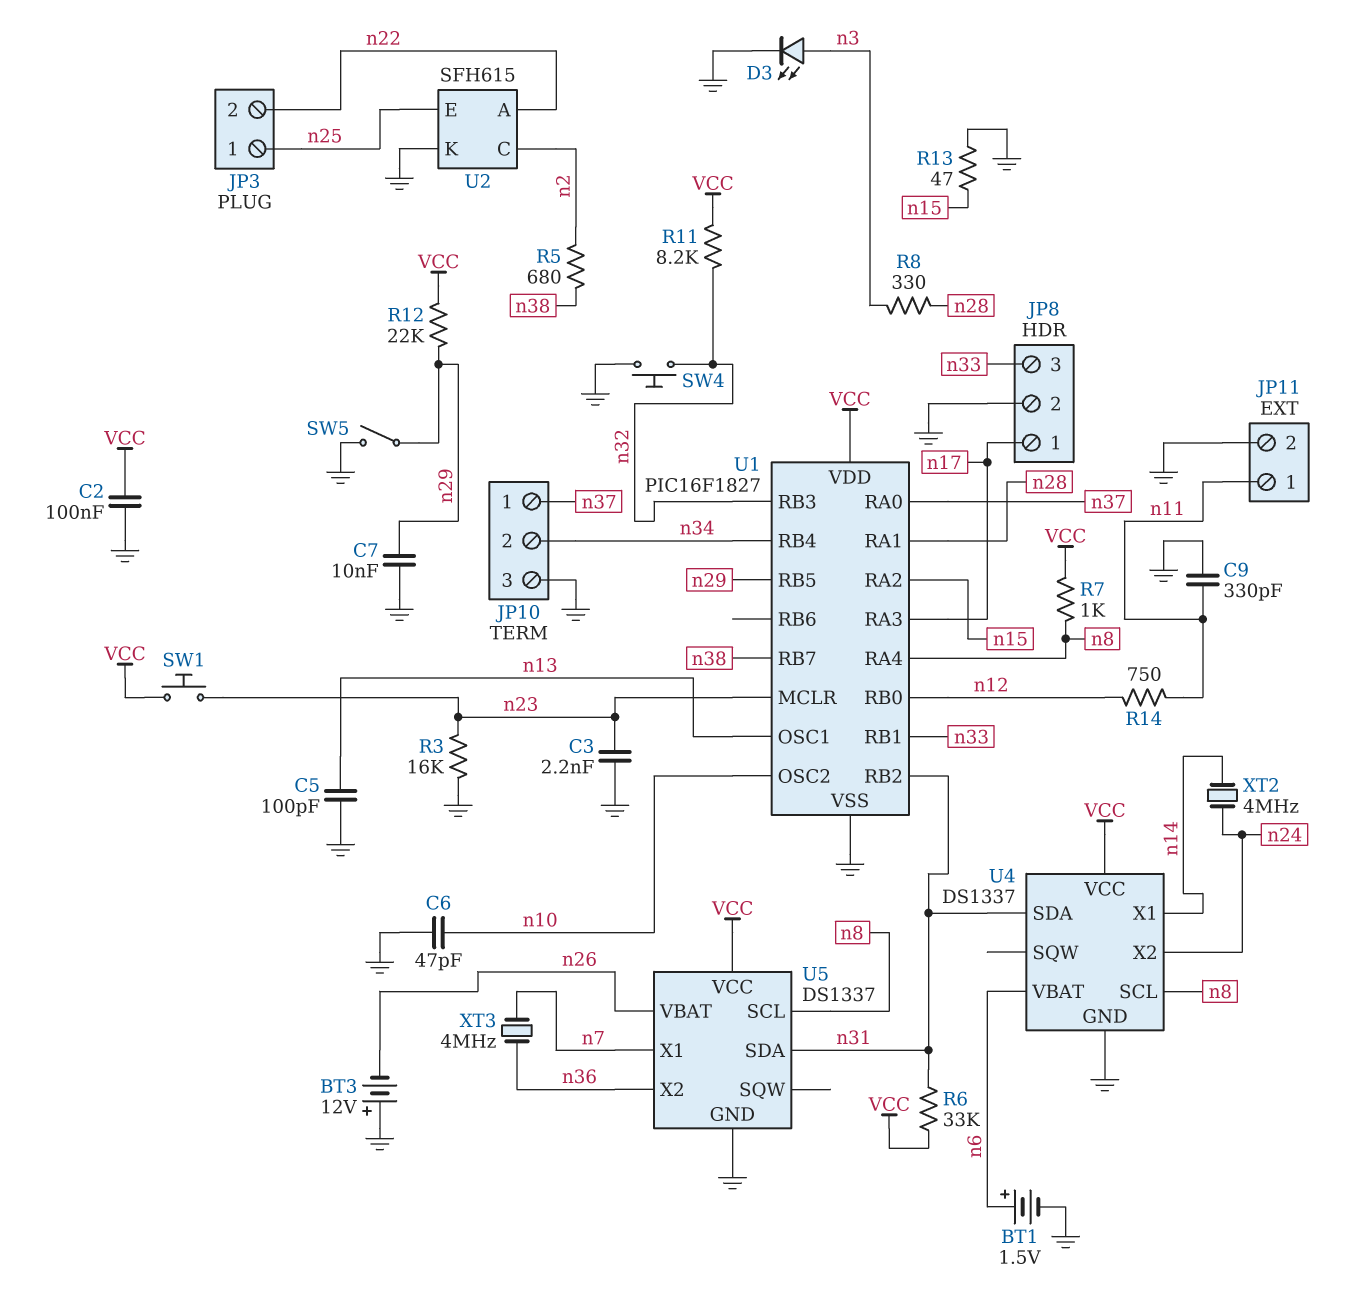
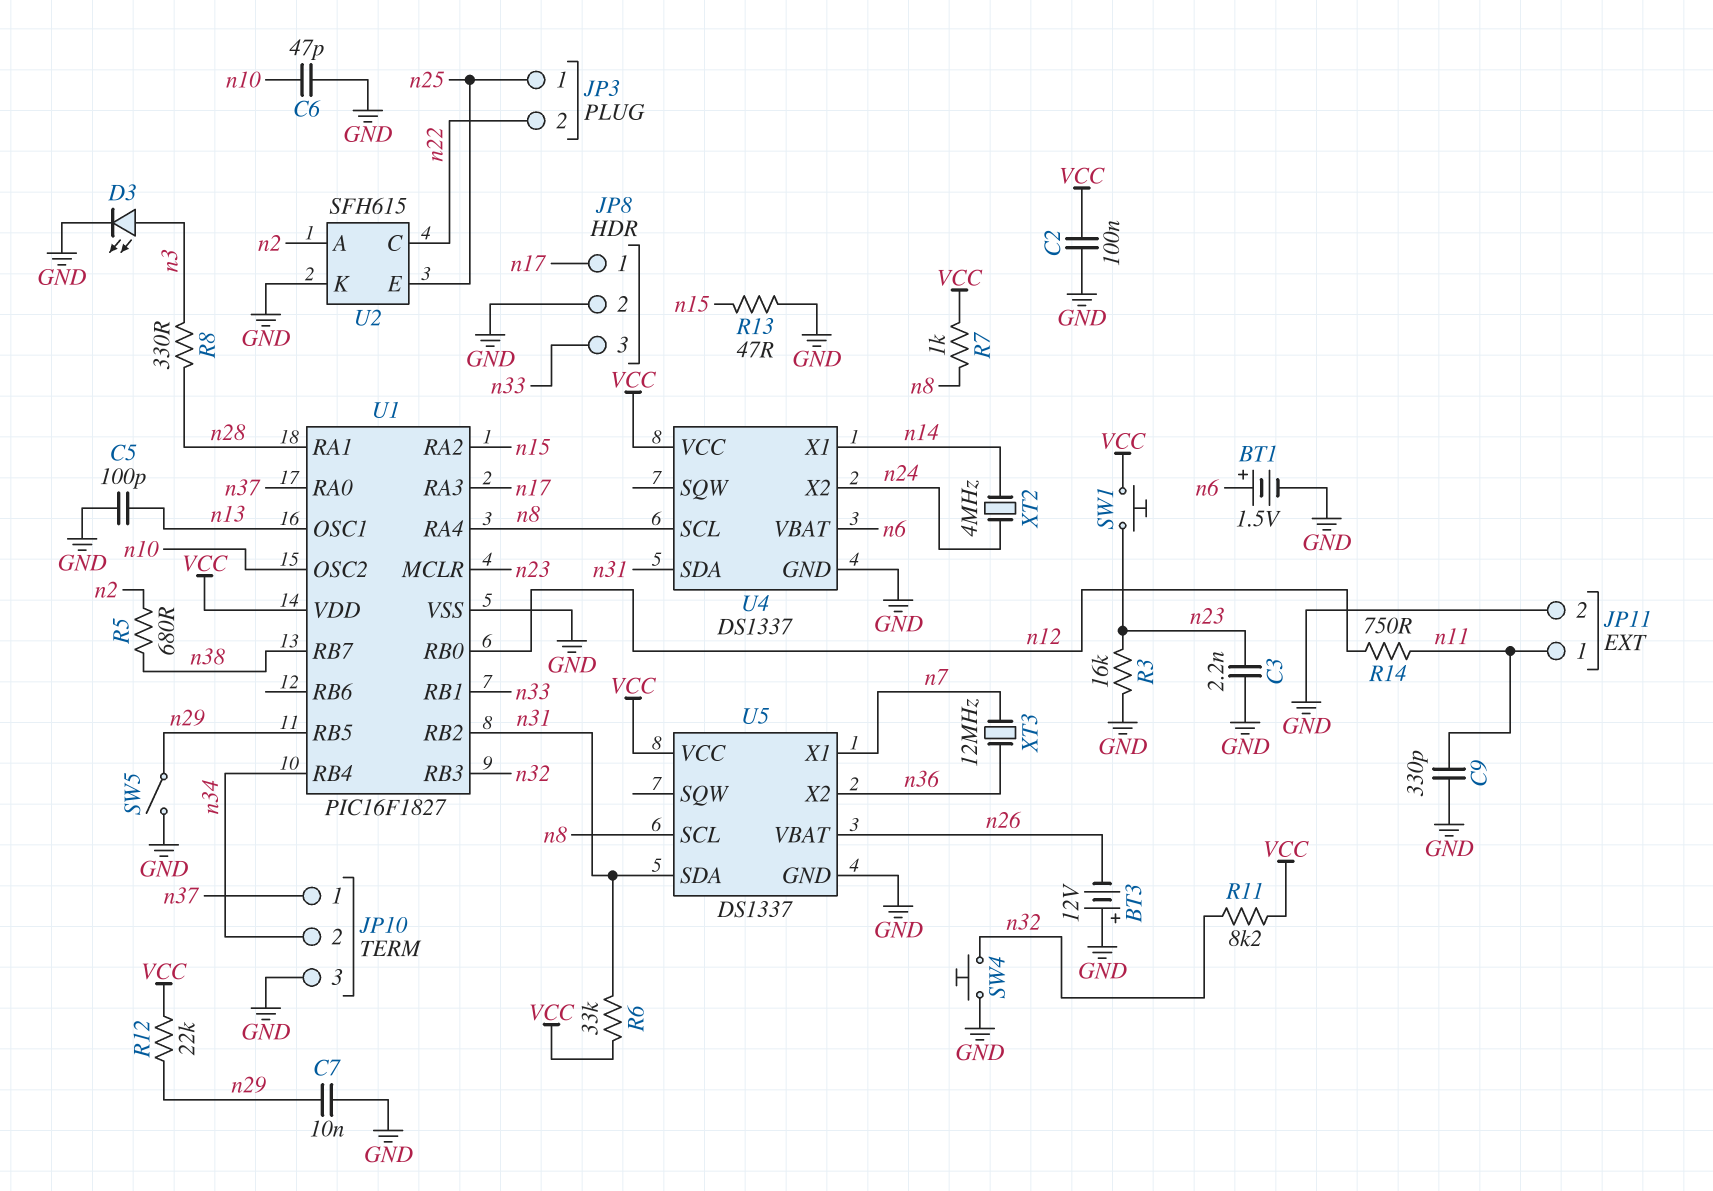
U2 pin A: n22 -> n2
U2 pin C: n2 -> n22
XT3: 4MHz (n7, n36) -> 12MHz (n7, n36)

